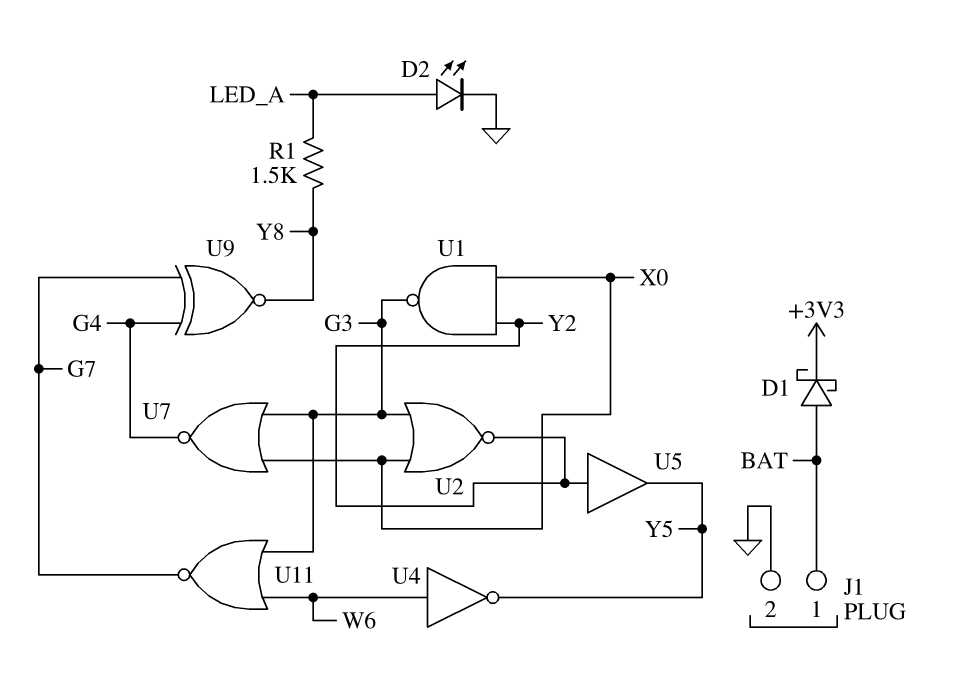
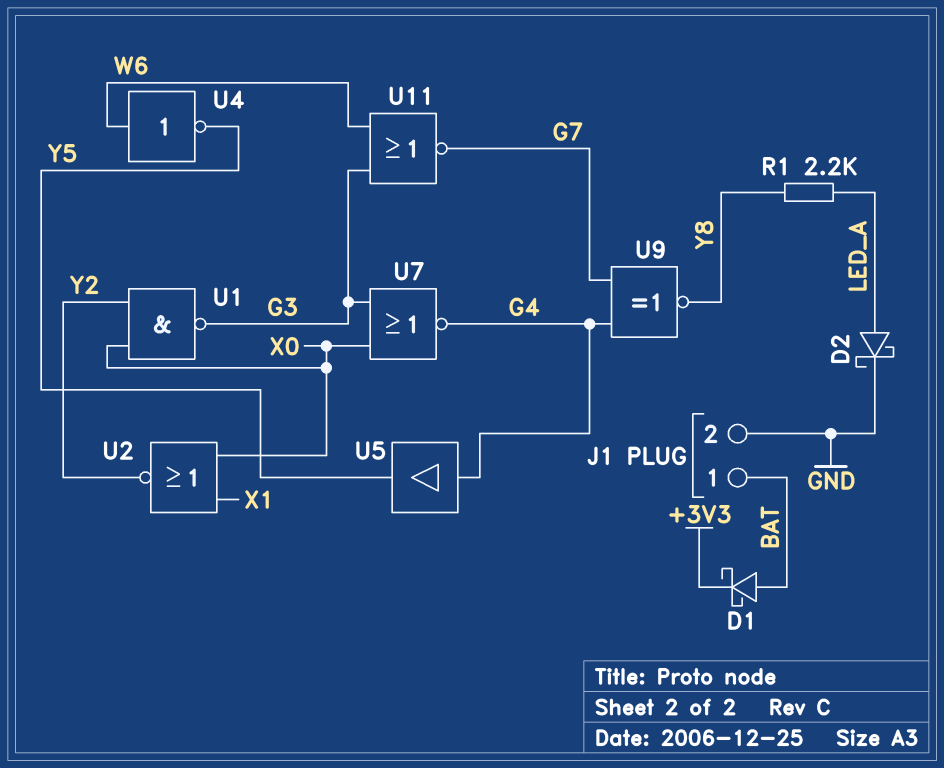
D2: LED (A LED_A, K GND) -> schottky (A LED_A, K GND)
R1: 1.5k (LED_A, Y8) -> 2.2k (LED_A, Y8)
U2: NOR (in G3, in X0, out Y2) -> NOR (in X0, in X1, out Y2)
U5: buffer (in Y2, out Y5) -> buffer (in G4, out Y5)

